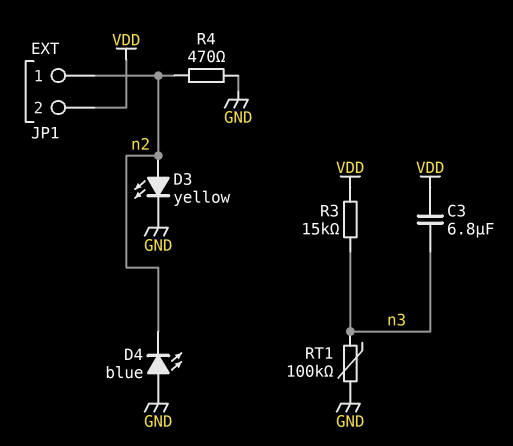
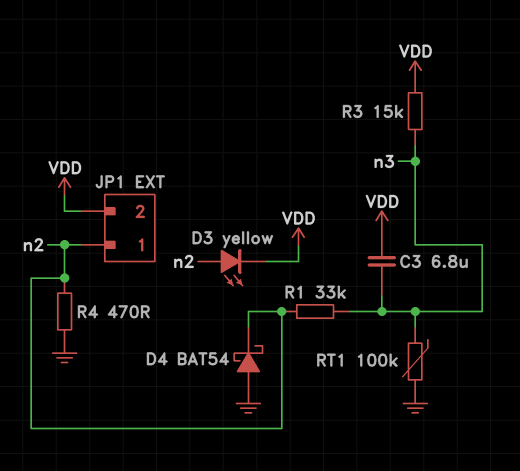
D3: LED yellow (A n2, K GND) -> LED yellow (A n2, K VDD)
D4: LED blue (A GND, K n2) -> schottky BAT54 (A GND, K n2)
R1: none -> 33k (n2, n3)

